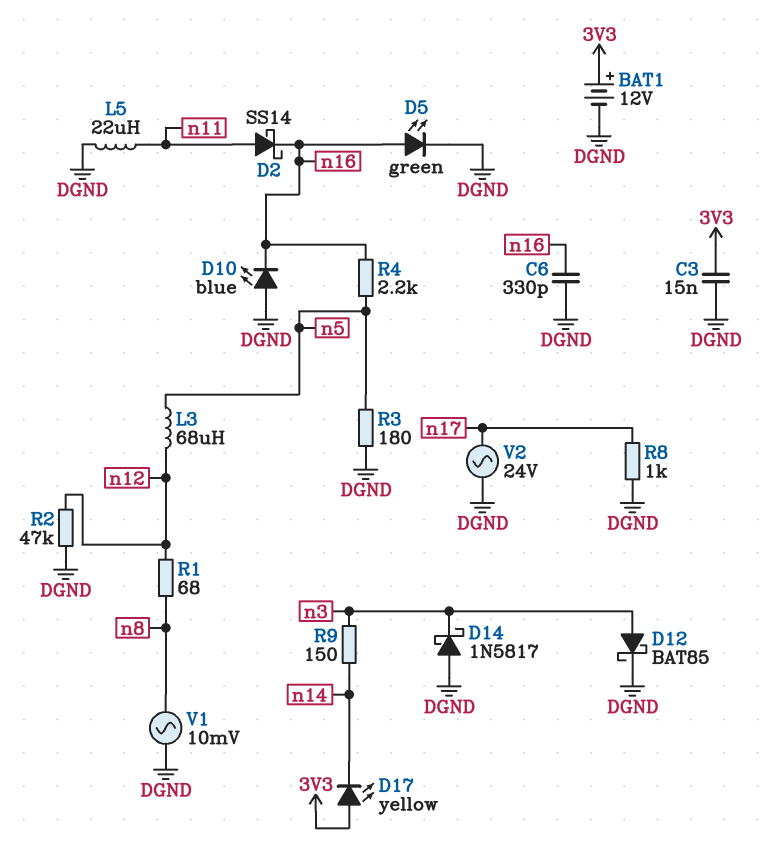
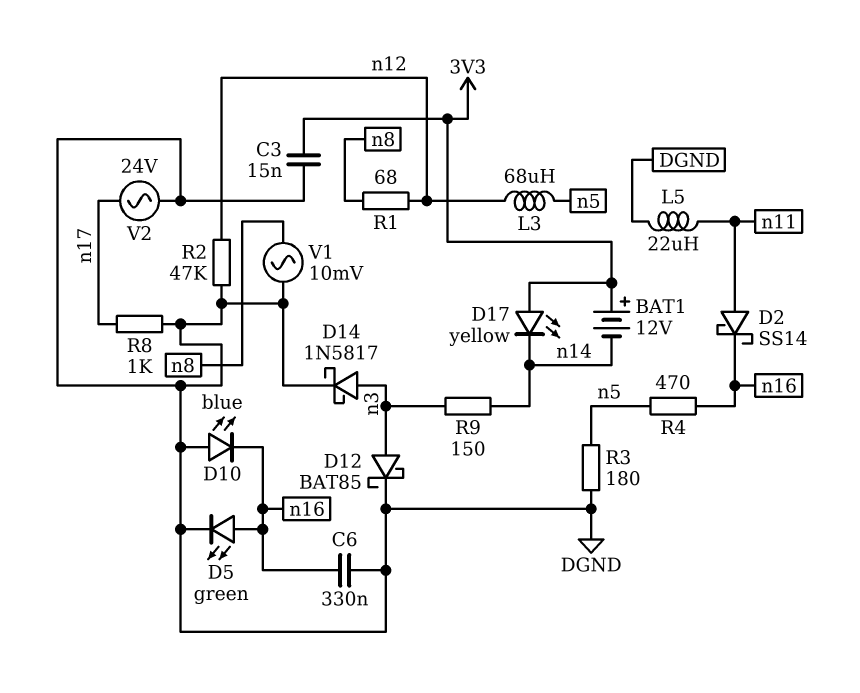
BAT1: 12V (plus 3V3, minus DGND) -> 12V (plus 3V3, minus n14)
C6: 330pF (DGND, n16) -> 330nF (DGND, n16)
D14: schottky 1N5817 (A DGND, K n3) -> schottky 1N5817 (A n3, K DGND)
R4: 2.2k (n5, n16) -> 470 (n5, n16)

